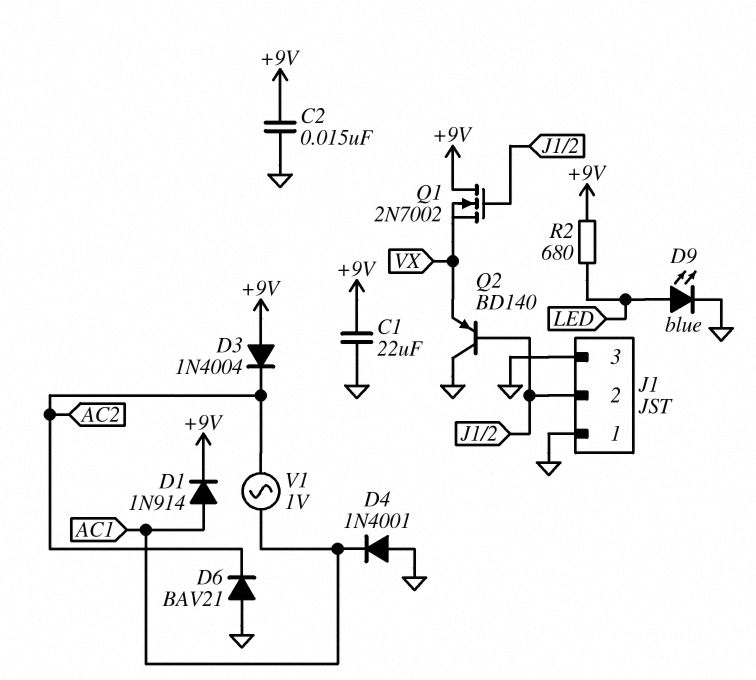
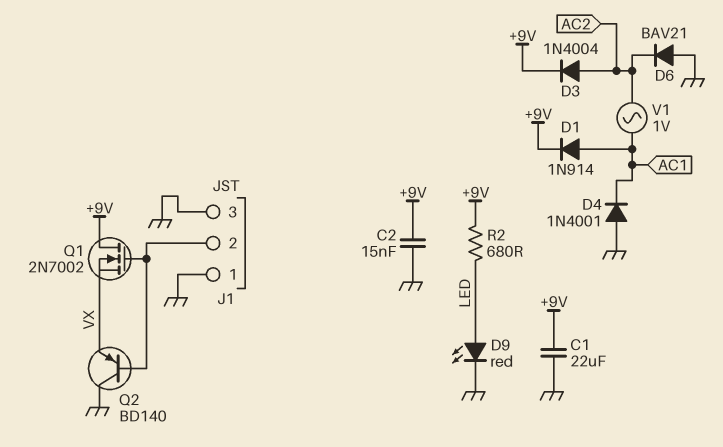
D3: diode 1N4004 (A +9V, K AC2) -> diode 1N4004 (A AC2, K +9V)
D9: LED blue (A LED, K GND) -> LED red (A LED, K GND)

